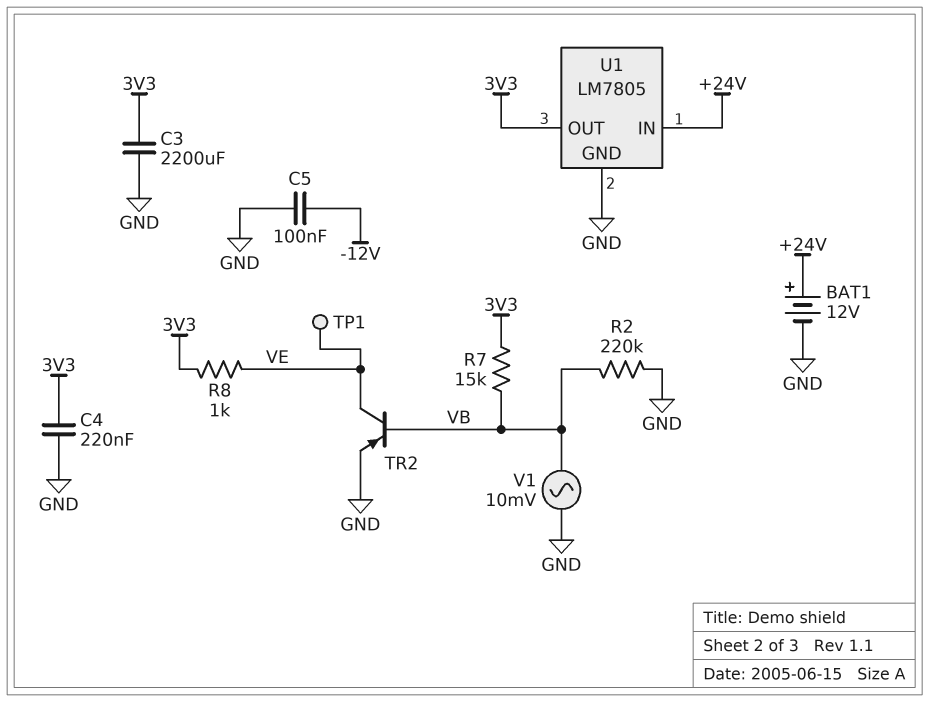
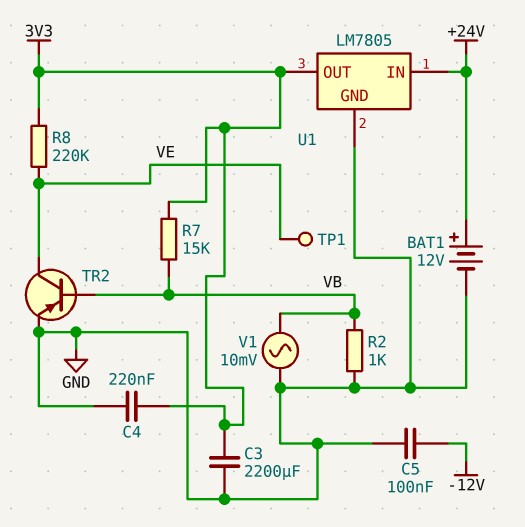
R2: 220k (GND, VB) -> 1k (GND, VB)
R8: 1k (3V3, VE) -> 220k (3V3, VE)

